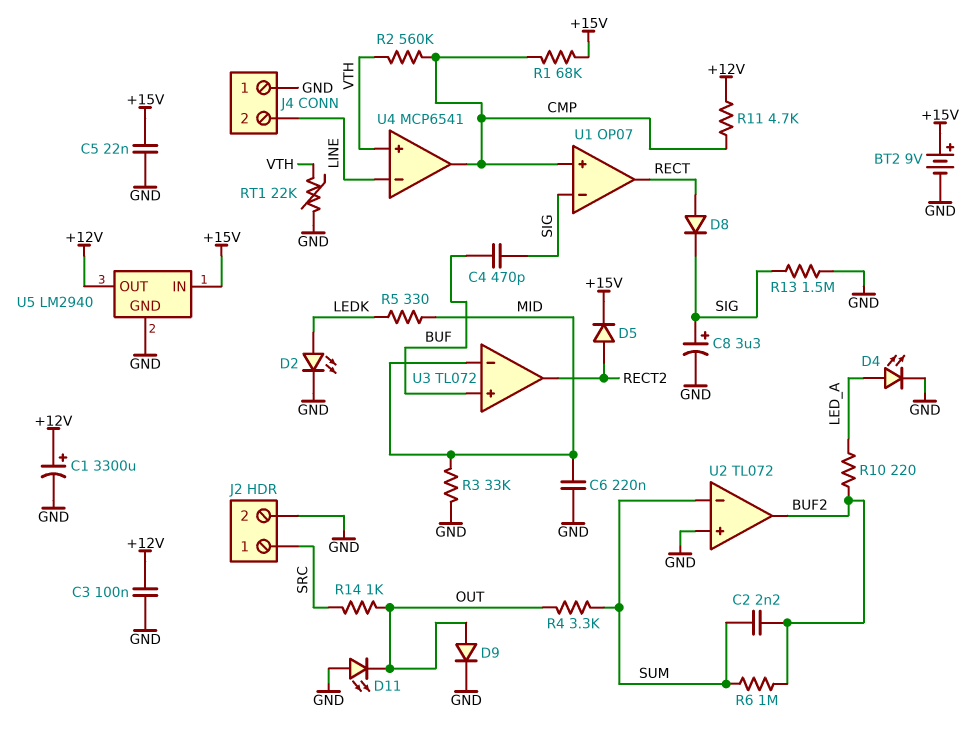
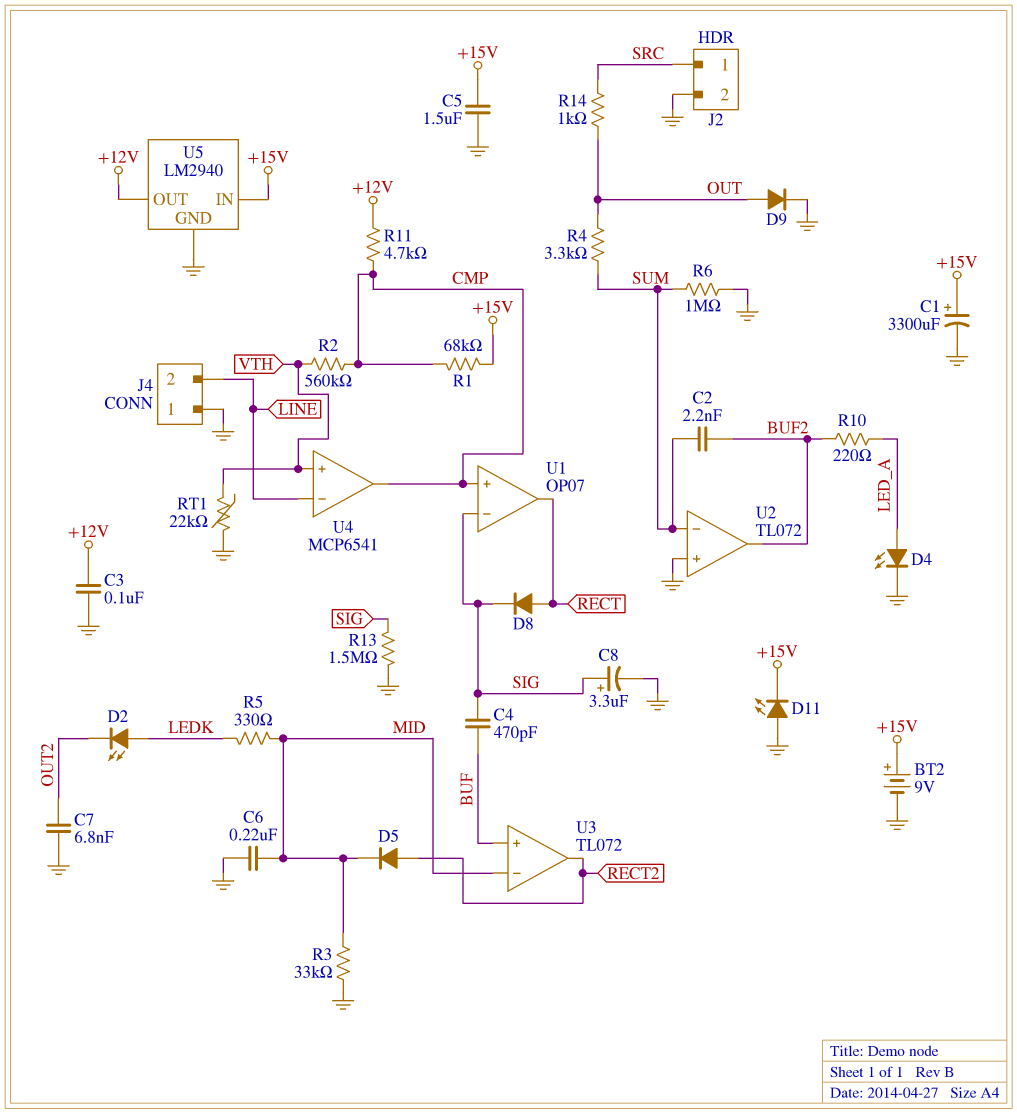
C1: 3300uF (plus +12V, minus GND) -> 3300uF (plus +15V, minus GND)
C5: 22nF (+15V, GND) -> 1.5uF (+15V, GND)
C7: none -> 6.8nF (GND, OUT2)
D2: LED (A LEDK, K GND) -> LED (A LEDK, K OUT2)
D5: diode (A RECT2, K +15V) -> diode (A RECT2, K MID)
D11: LED (A GND, K OUT) -> LED (A GND, K +15V)
R6: 1M (BUF2, SUM) -> 1M (GND, SUM)

